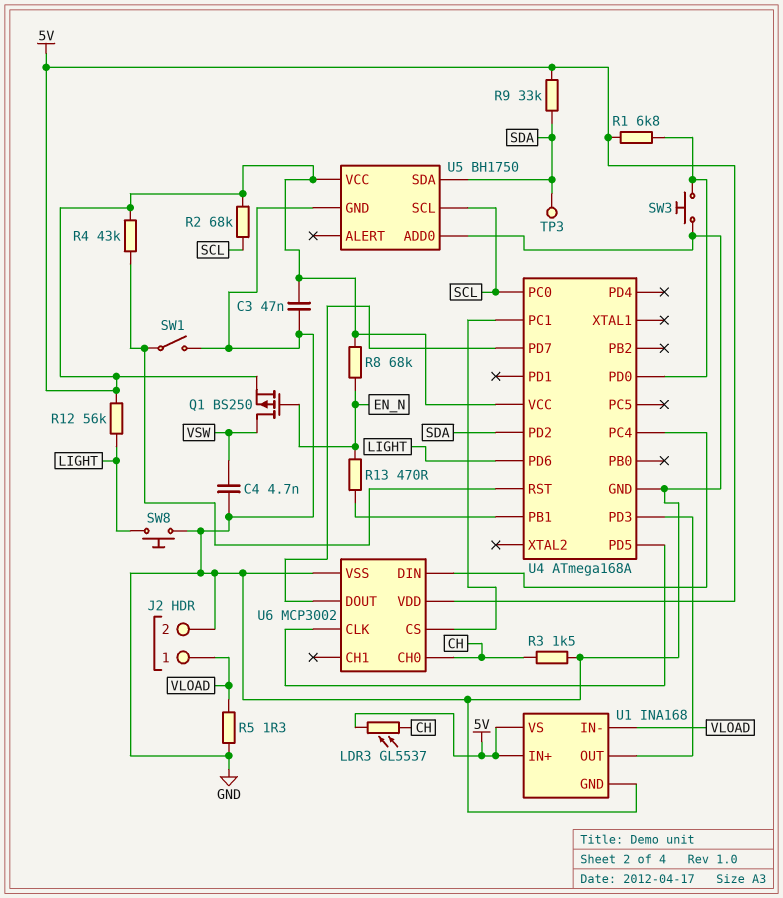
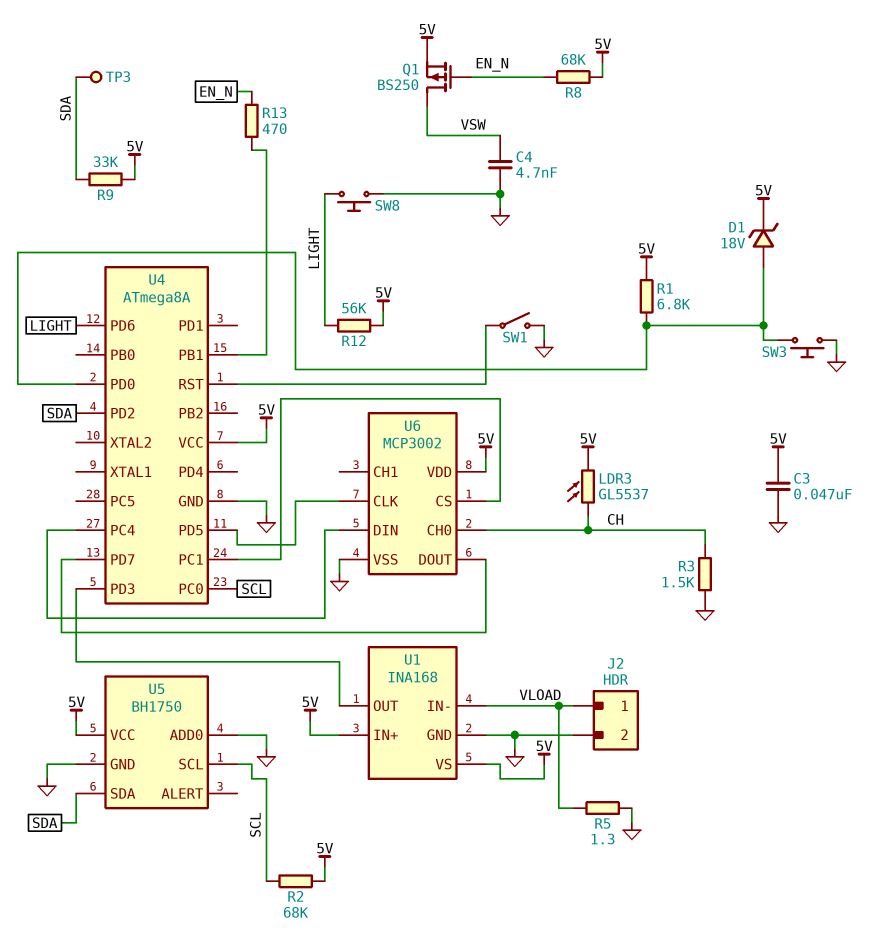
D1: none -> zener 18V (A U4/PD0, K 5V)
R4: 43k (5V, U4/RST) -> none
U4: ATmega168A -> ATmega8A

